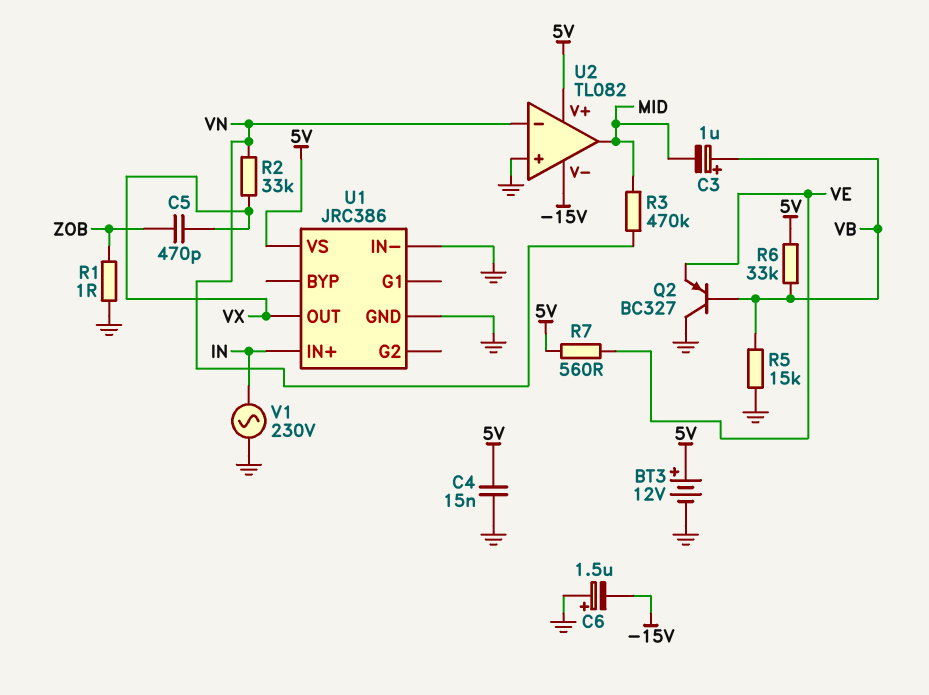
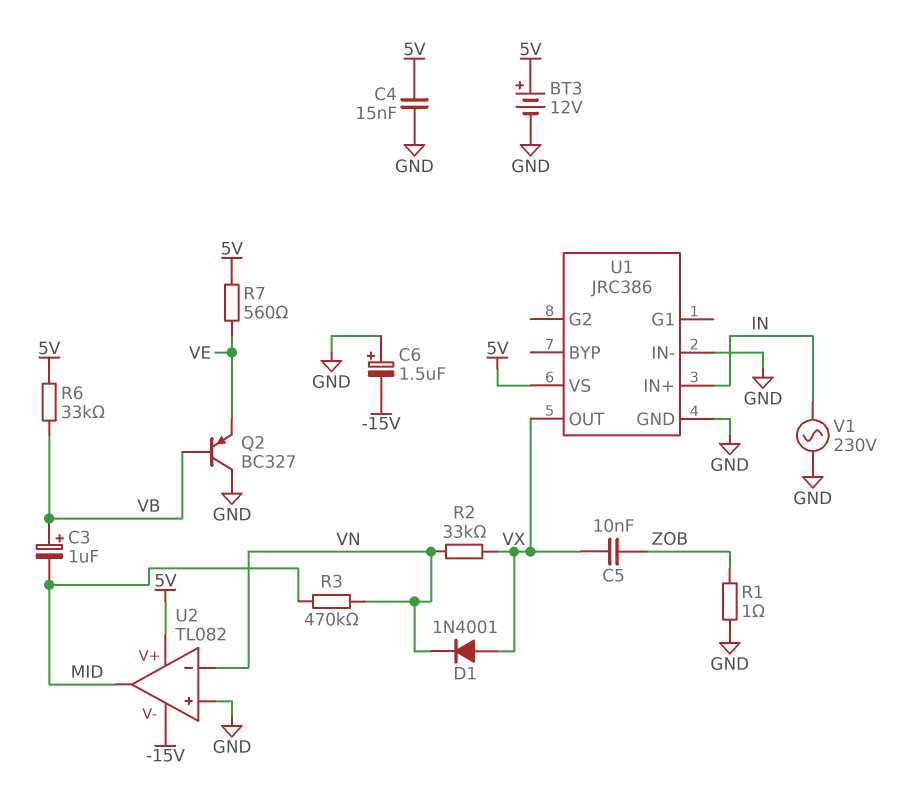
C5: 470pF (VX, ZOB) -> 10nF (VX, ZOB)
D1: none -> diode 1N4001 (A VX, K VN)
R5: 15k (GND, VB) -> none

